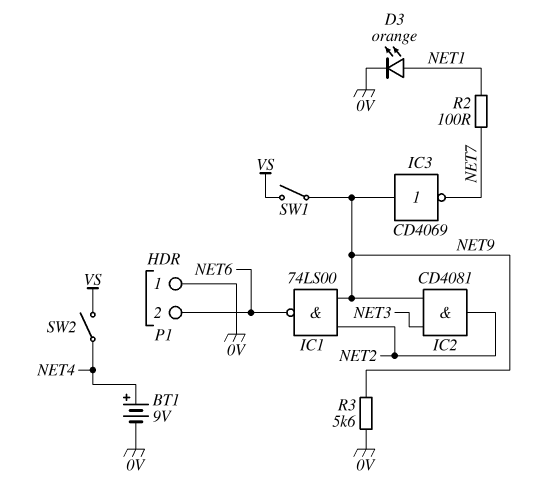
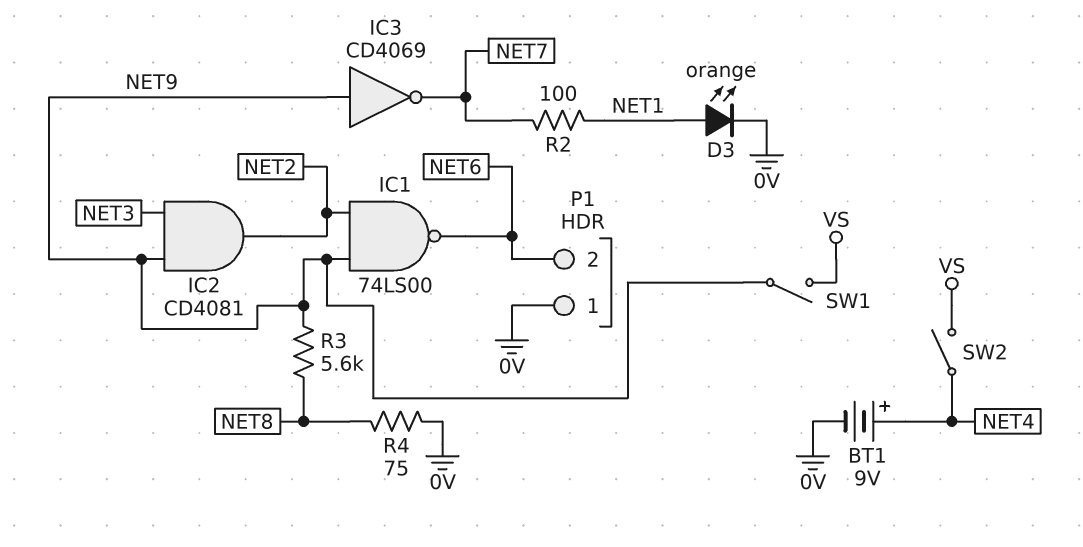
R3: 5.6k (0V, NET9) -> 5.6k (NET8, NET9)
R4: none -> 75 (0V, NET8)

